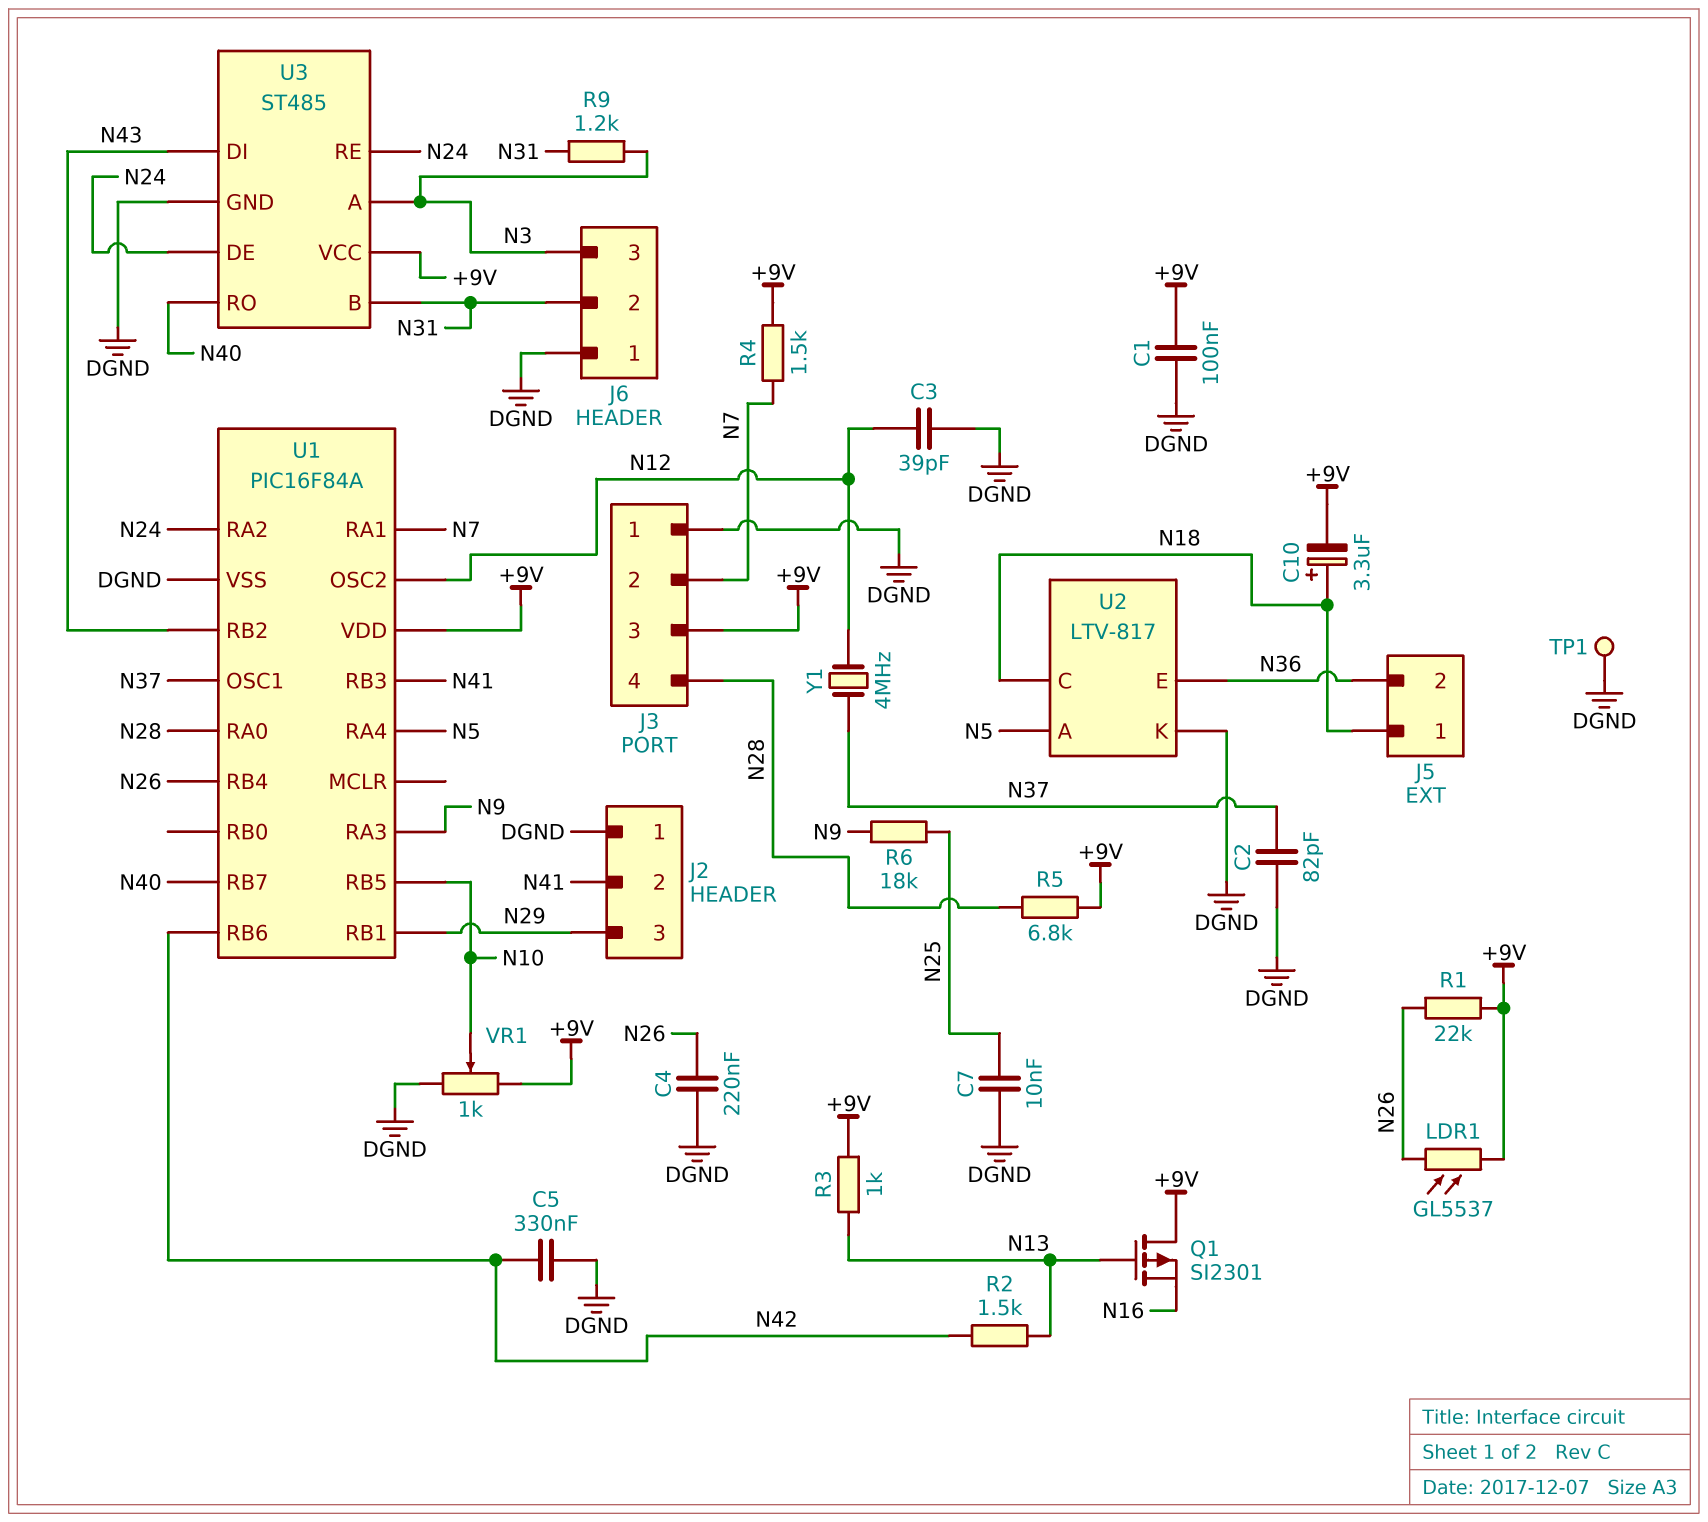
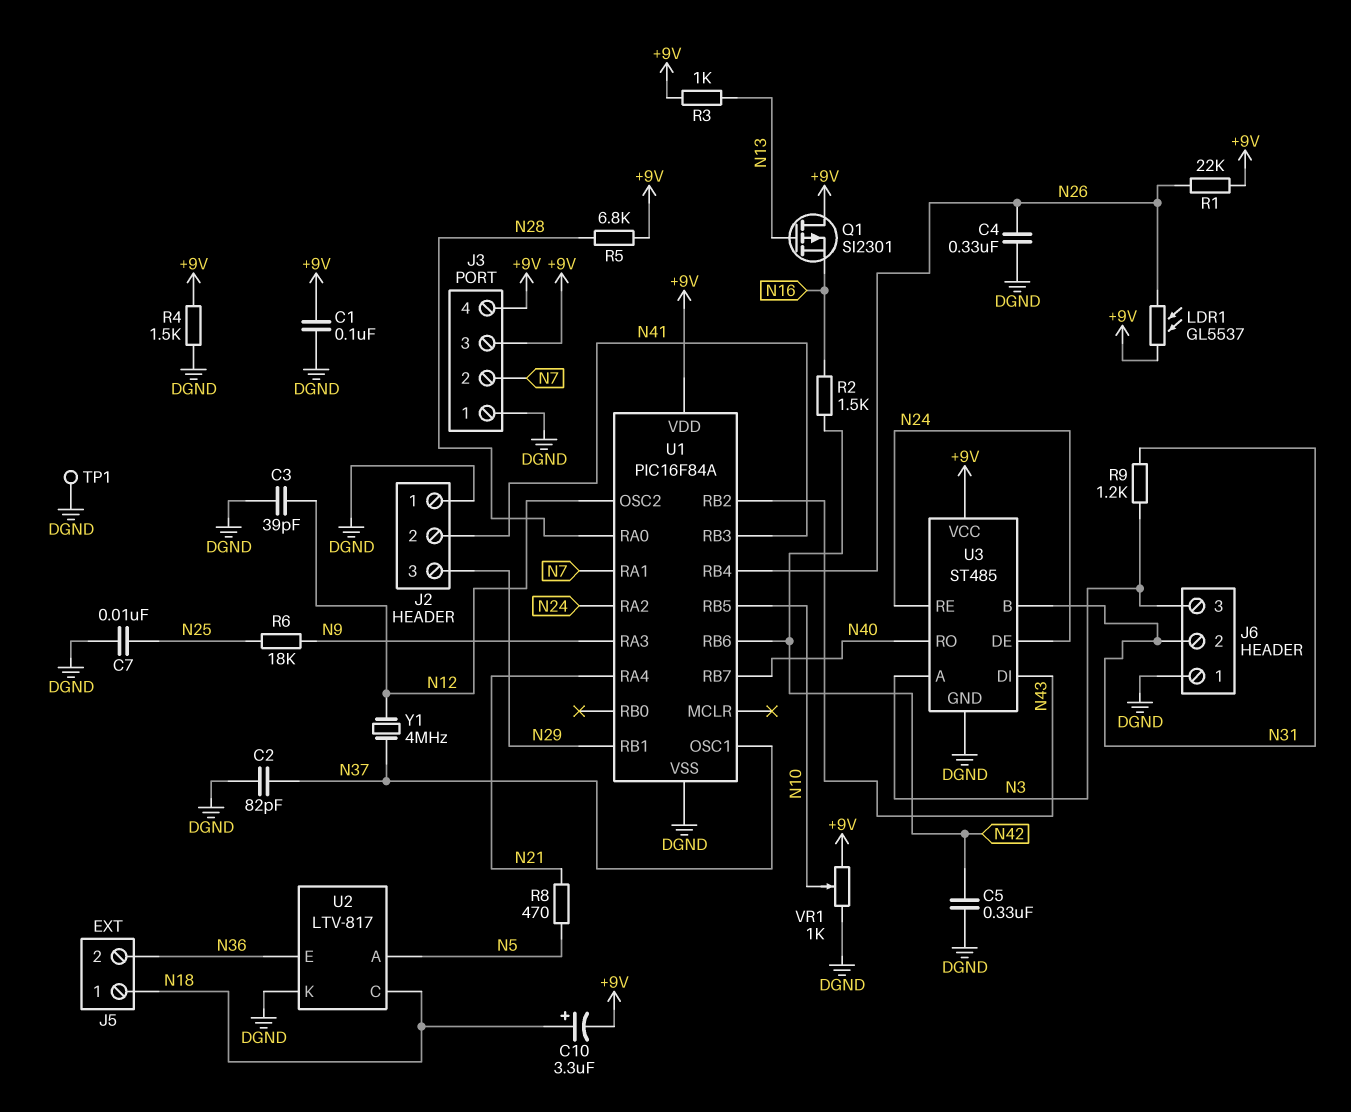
C4: 220nF (DGND, N26) -> 330nF (DGND, N26)
J3 pin 4: N28 -> +9V
R2: 1.5k (N13, N42) -> 1.5k (N16, N42)
R4: 1.5k (+9V, N7) -> 1.5k (+9V, DGND)
R8: none -> 470 (N5, N21)
U1 pin RA4: N5 -> N21

